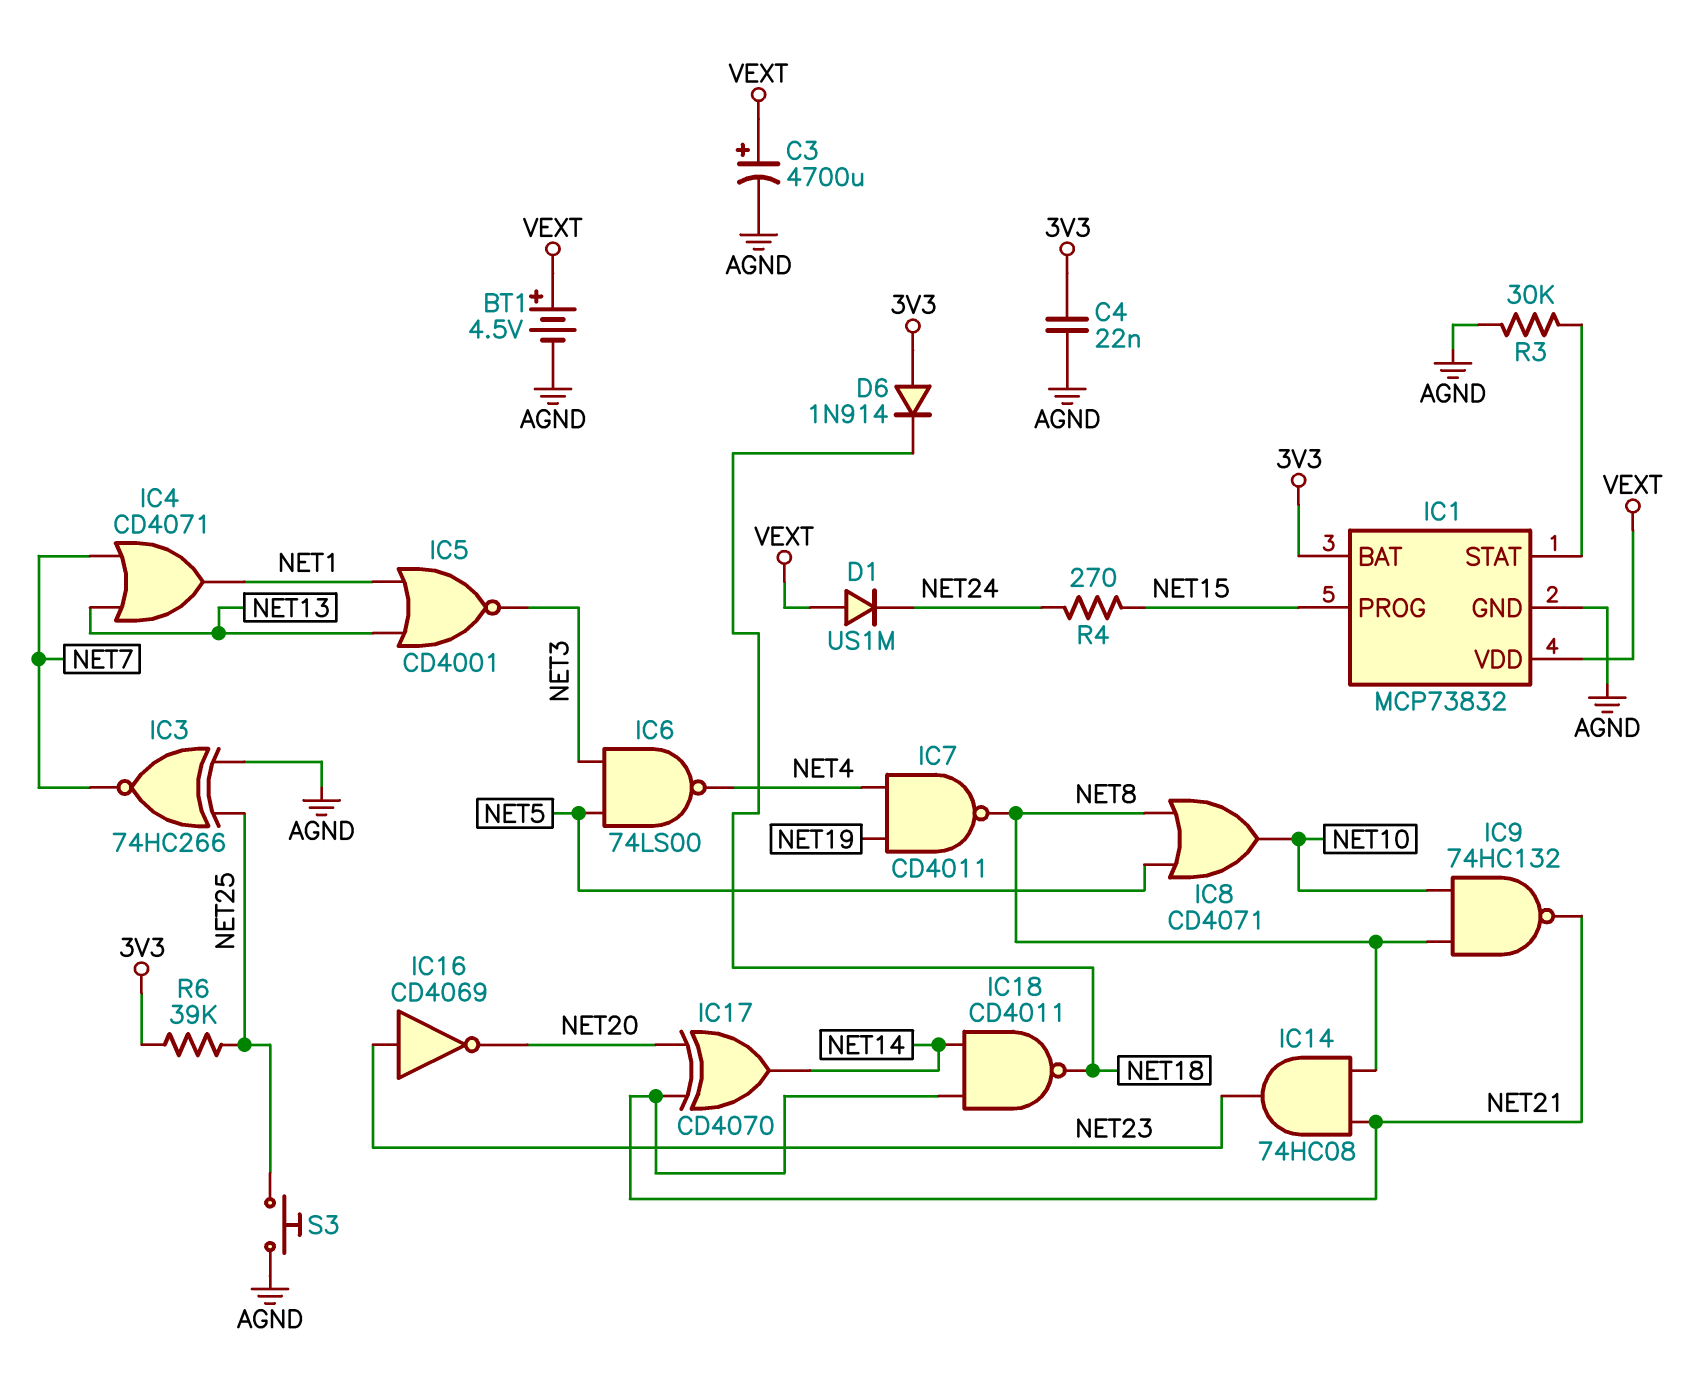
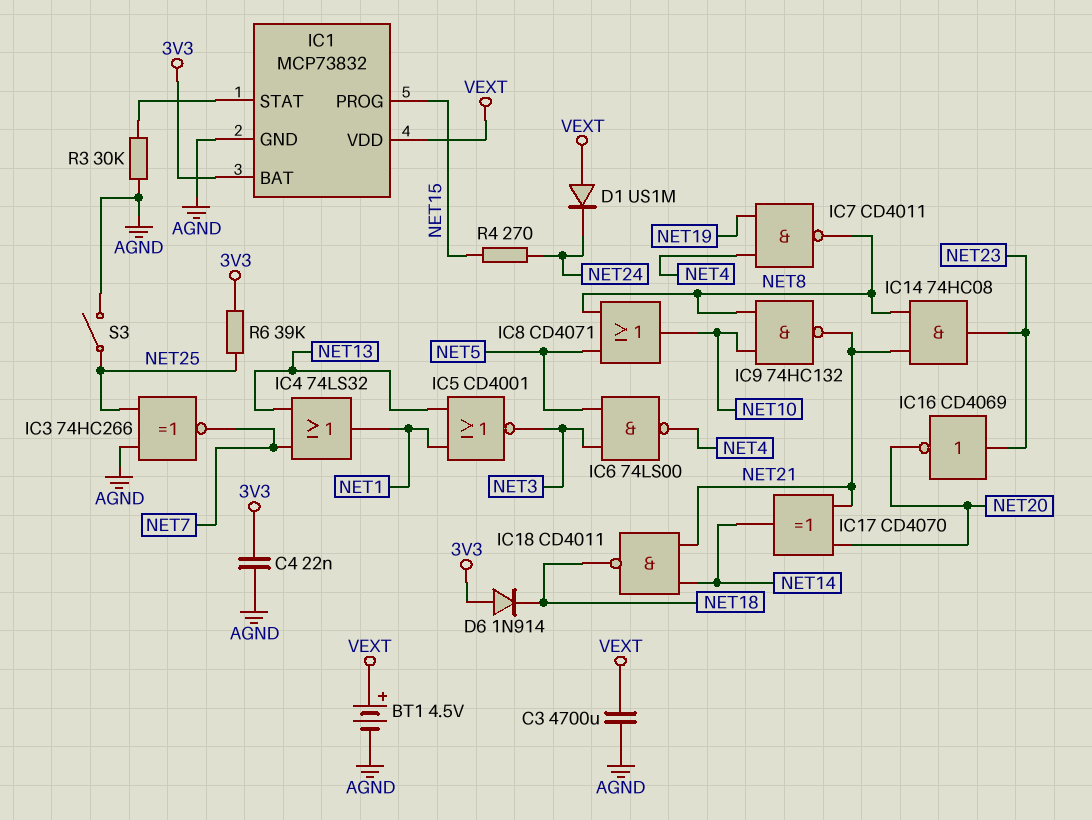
C3: 4700uF (plus VEXT, minus AGND) -> 4700uF (AGND, VEXT)
IC4: OR CD4071 (in NET7, in NET13, out NET1) -> OR 74LS32 (in NET7, in NET13, out NET1)
S3: button (AGND, NET25) -> switch (AGND, NET25)

